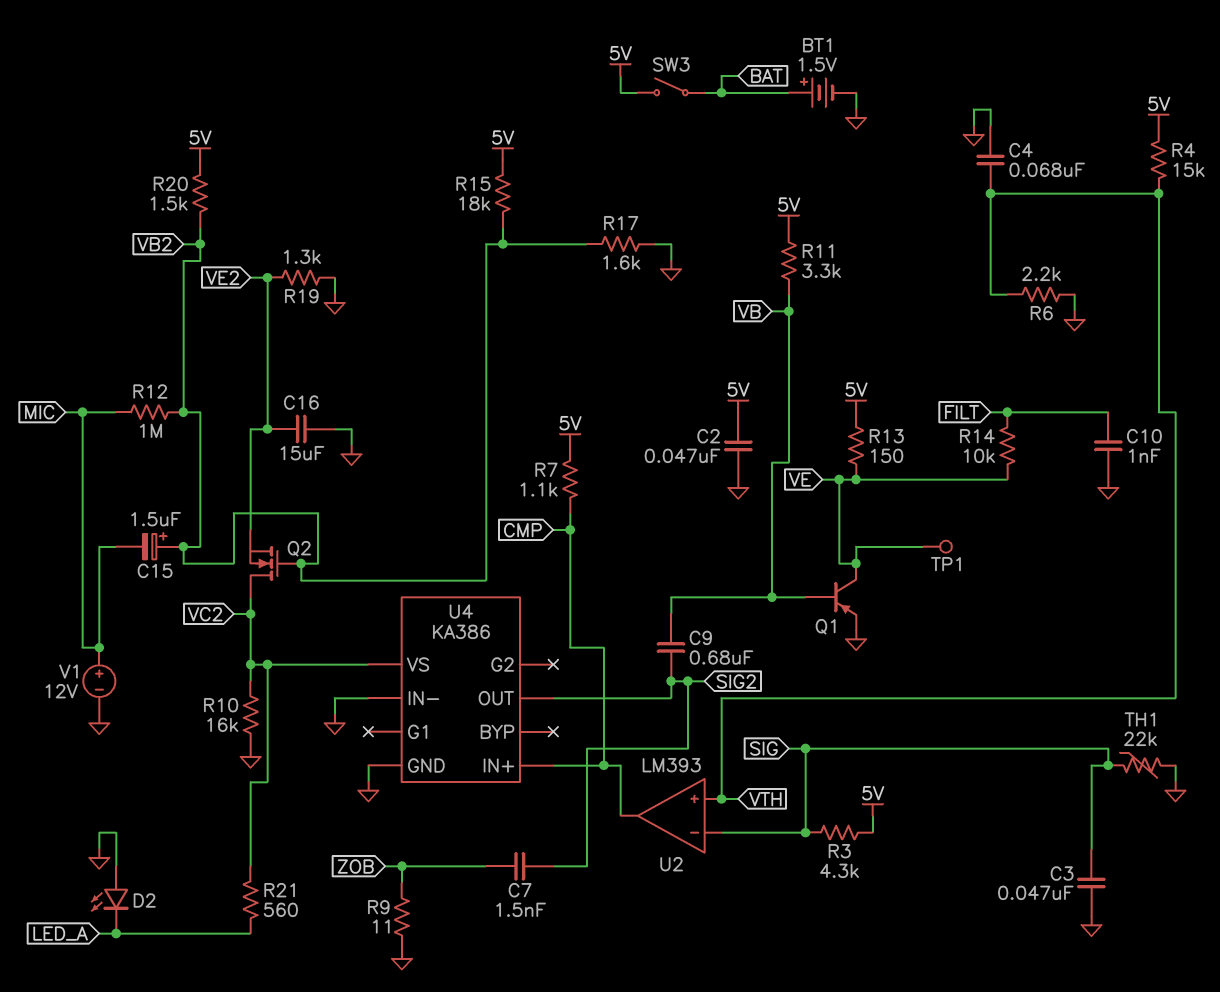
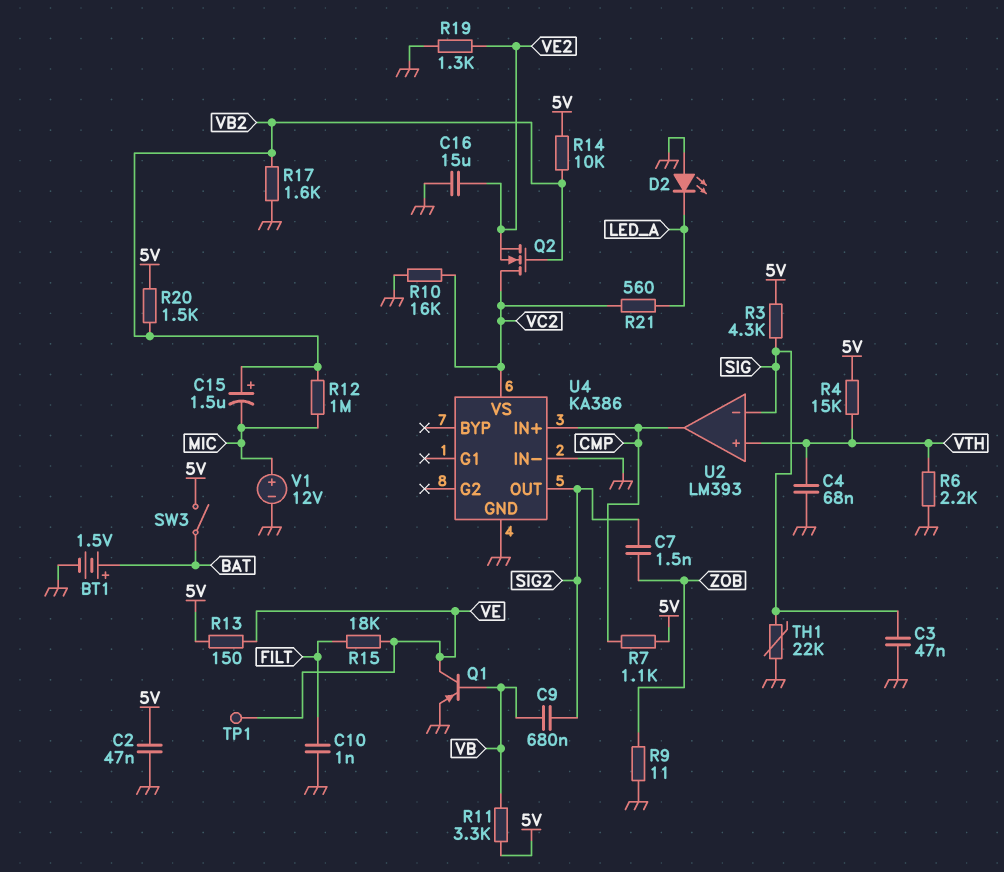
R14: 10k (FILT, VE) -> 10k (5V, VB2)
R15: 18k (5V, VB2) -> 18k (FILT, VE)

